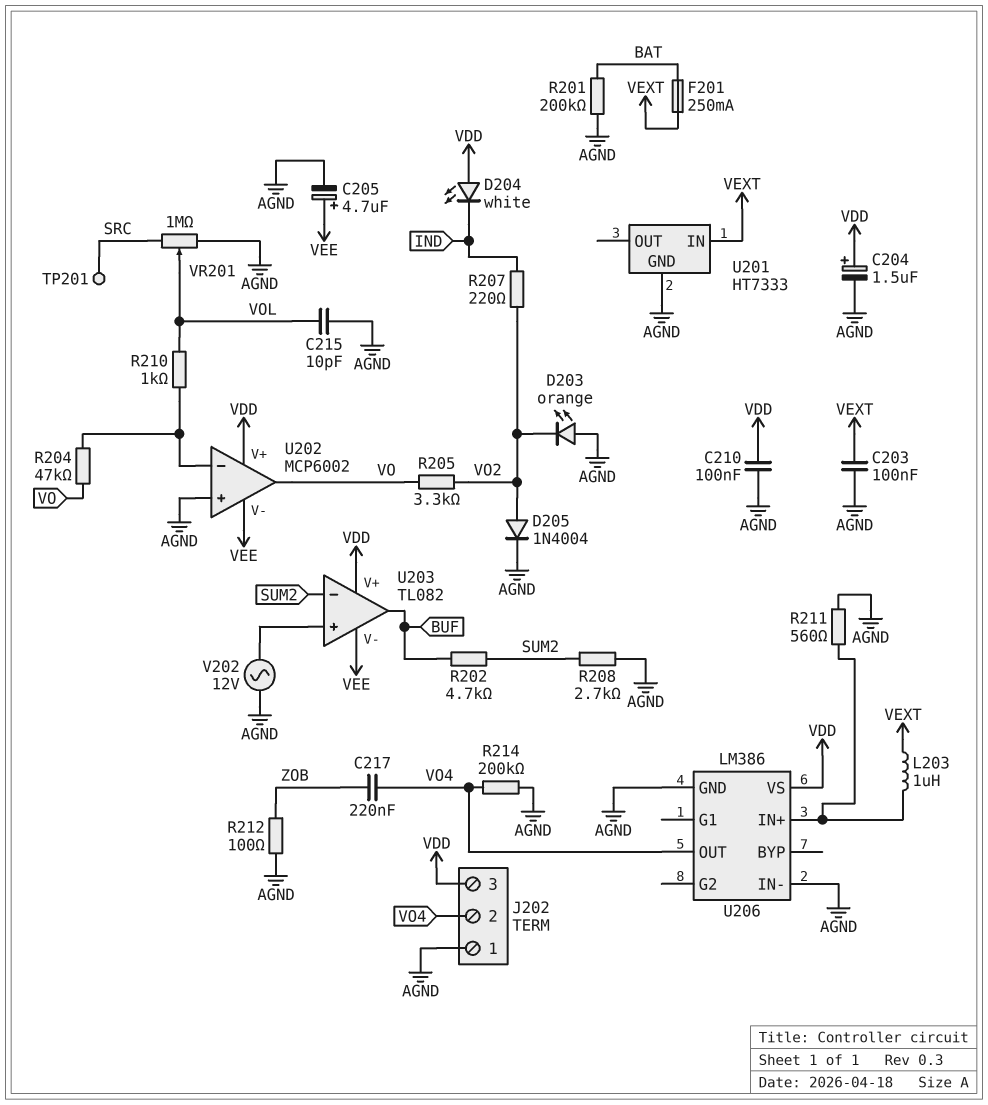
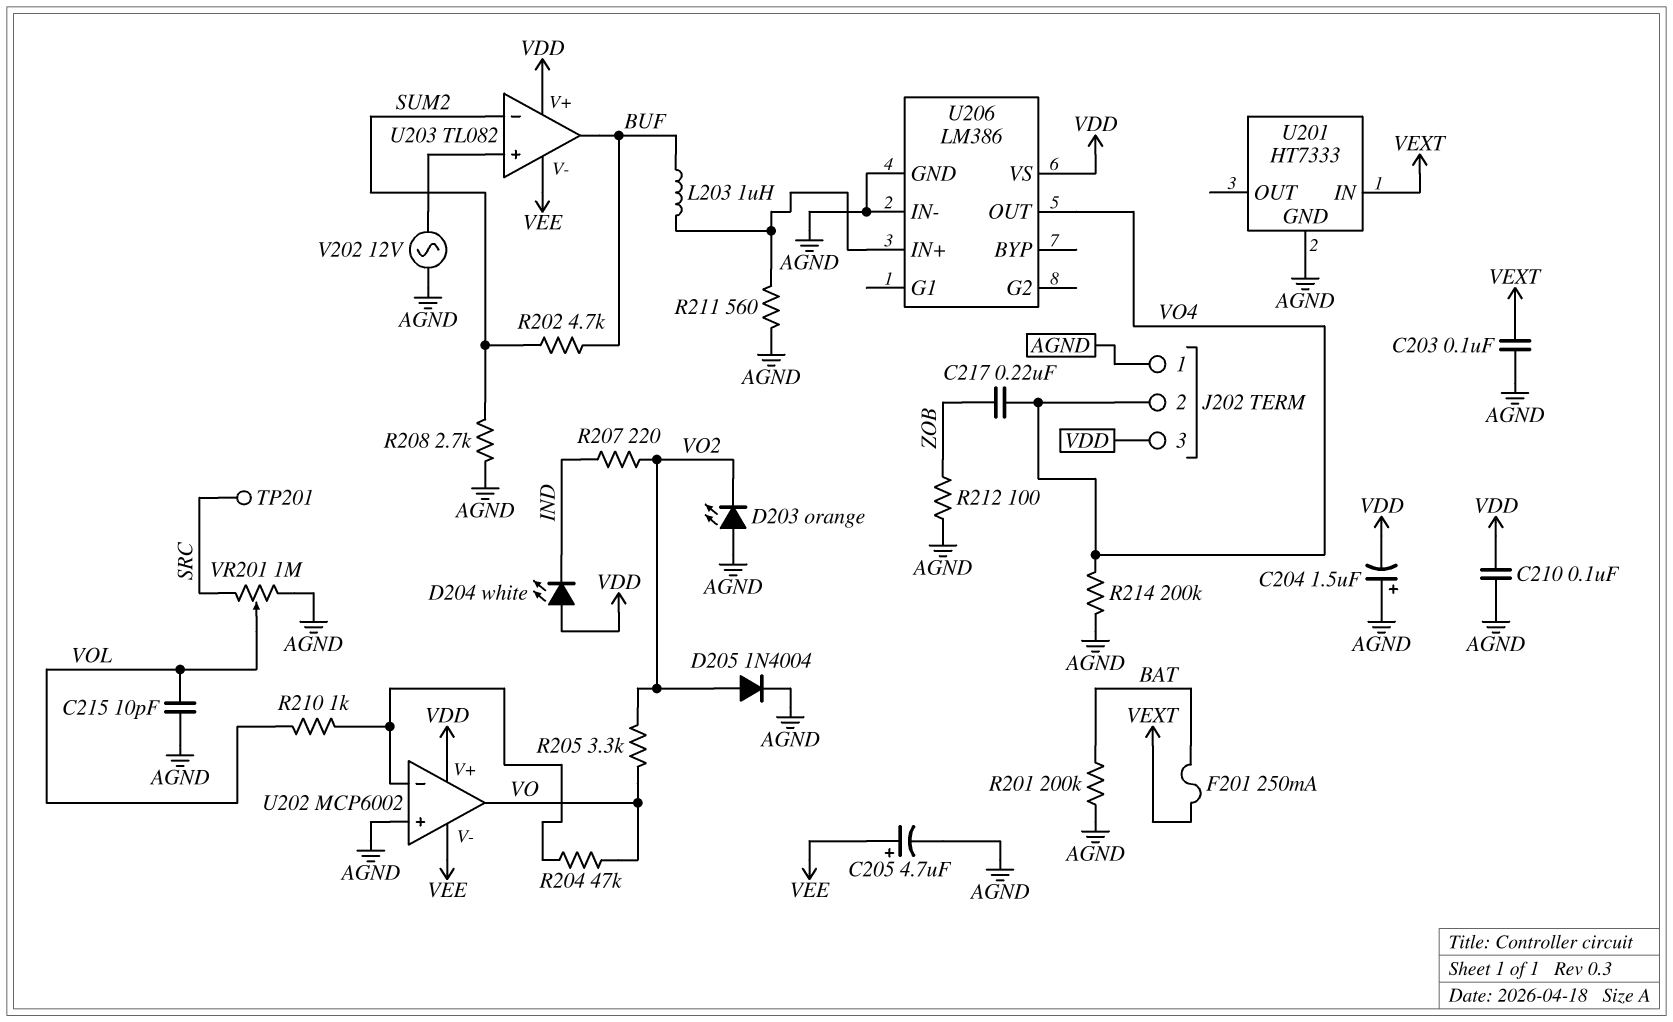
C204: 1.5uF (plus VDD, minus AGND) -> 1.5uF (plus AGND, minus VDD)
L203: 1uH (U206/IN+, VEXT) -> 1uH (BUF, U206/IN+)

